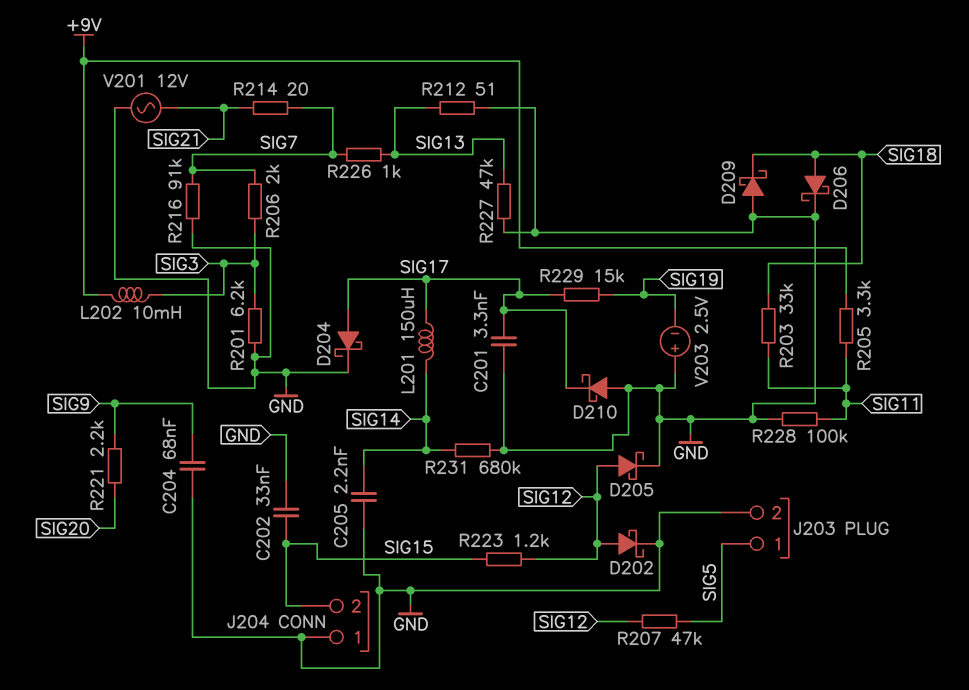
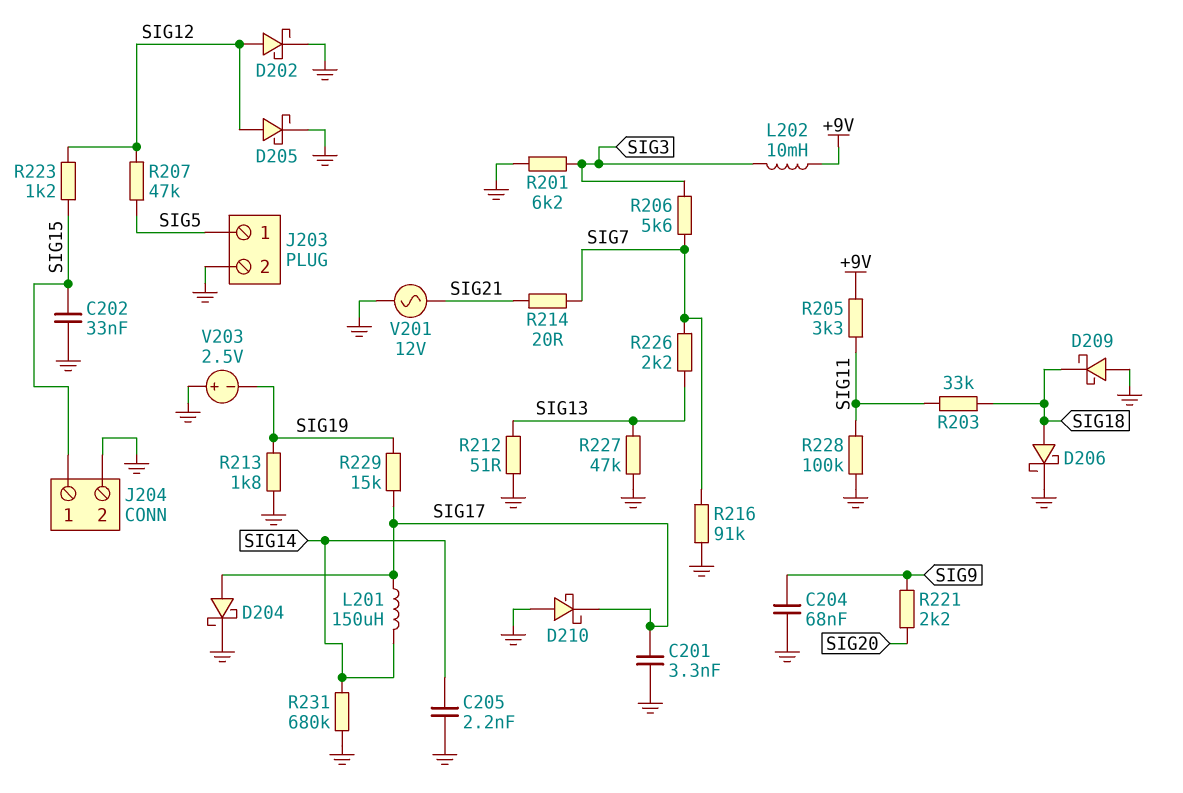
J204 pin 1: GND -> SIG15
J204 pin 2: SIG15 -> GND
R206: 2k (SIG3, SIG7) -> 5.6k (SIG3, SIG7)
R213: none -> 1.8k (GND, SIG19)
R226: 1k (SIG7, SIG13) -> 2.2k (SIG7, SIG13)

